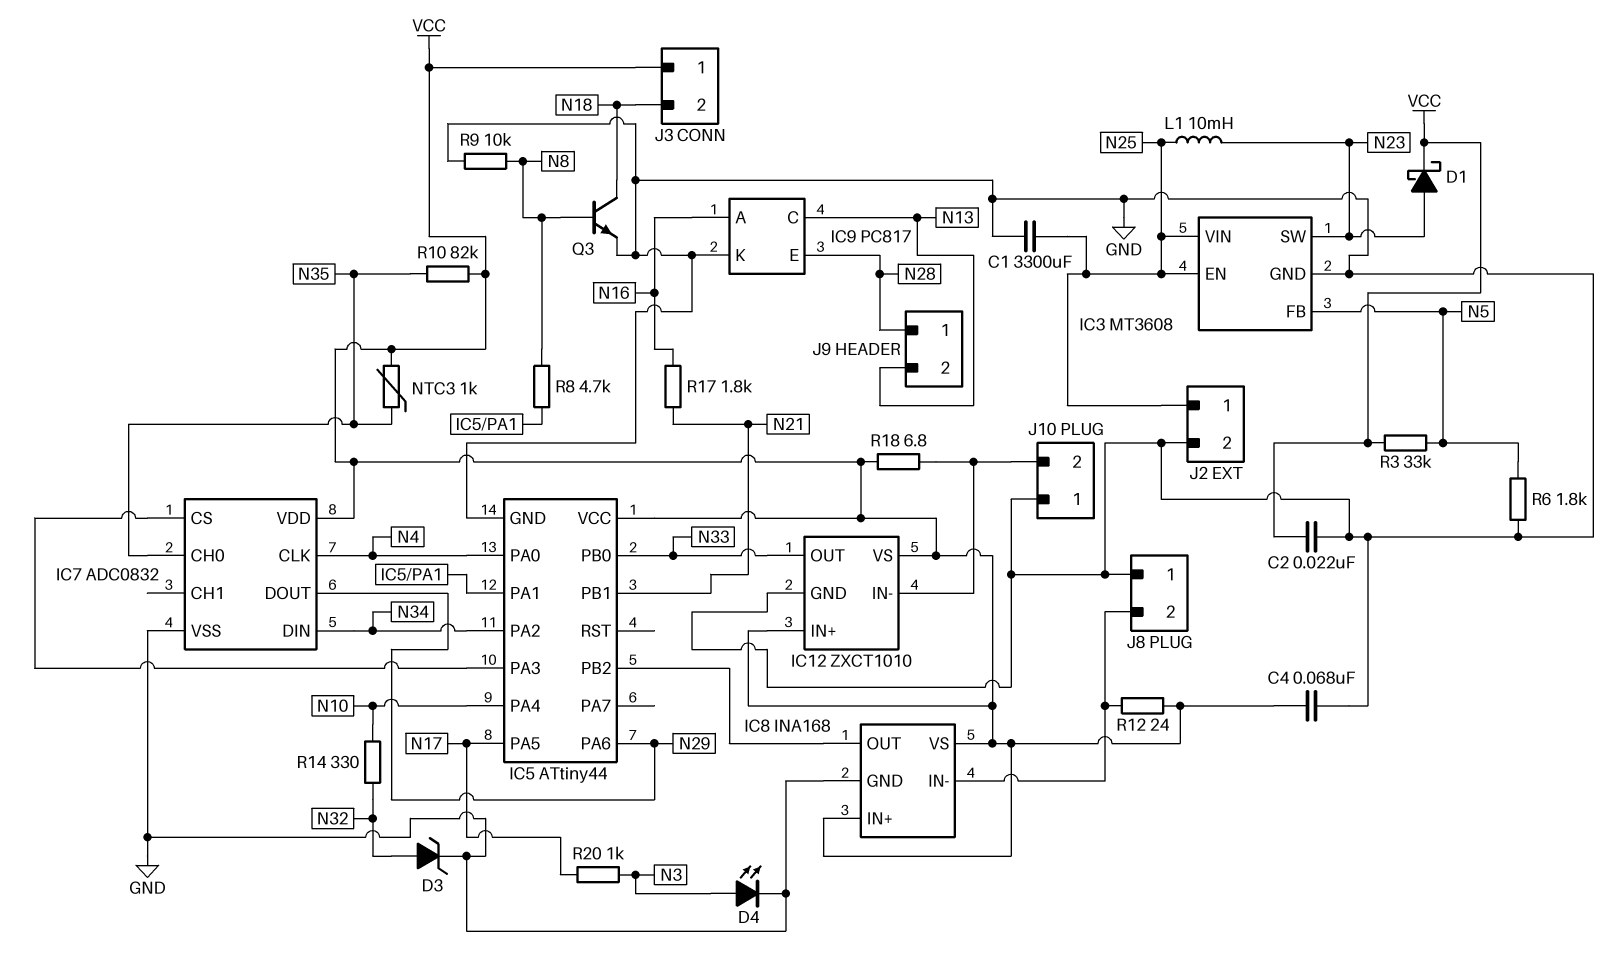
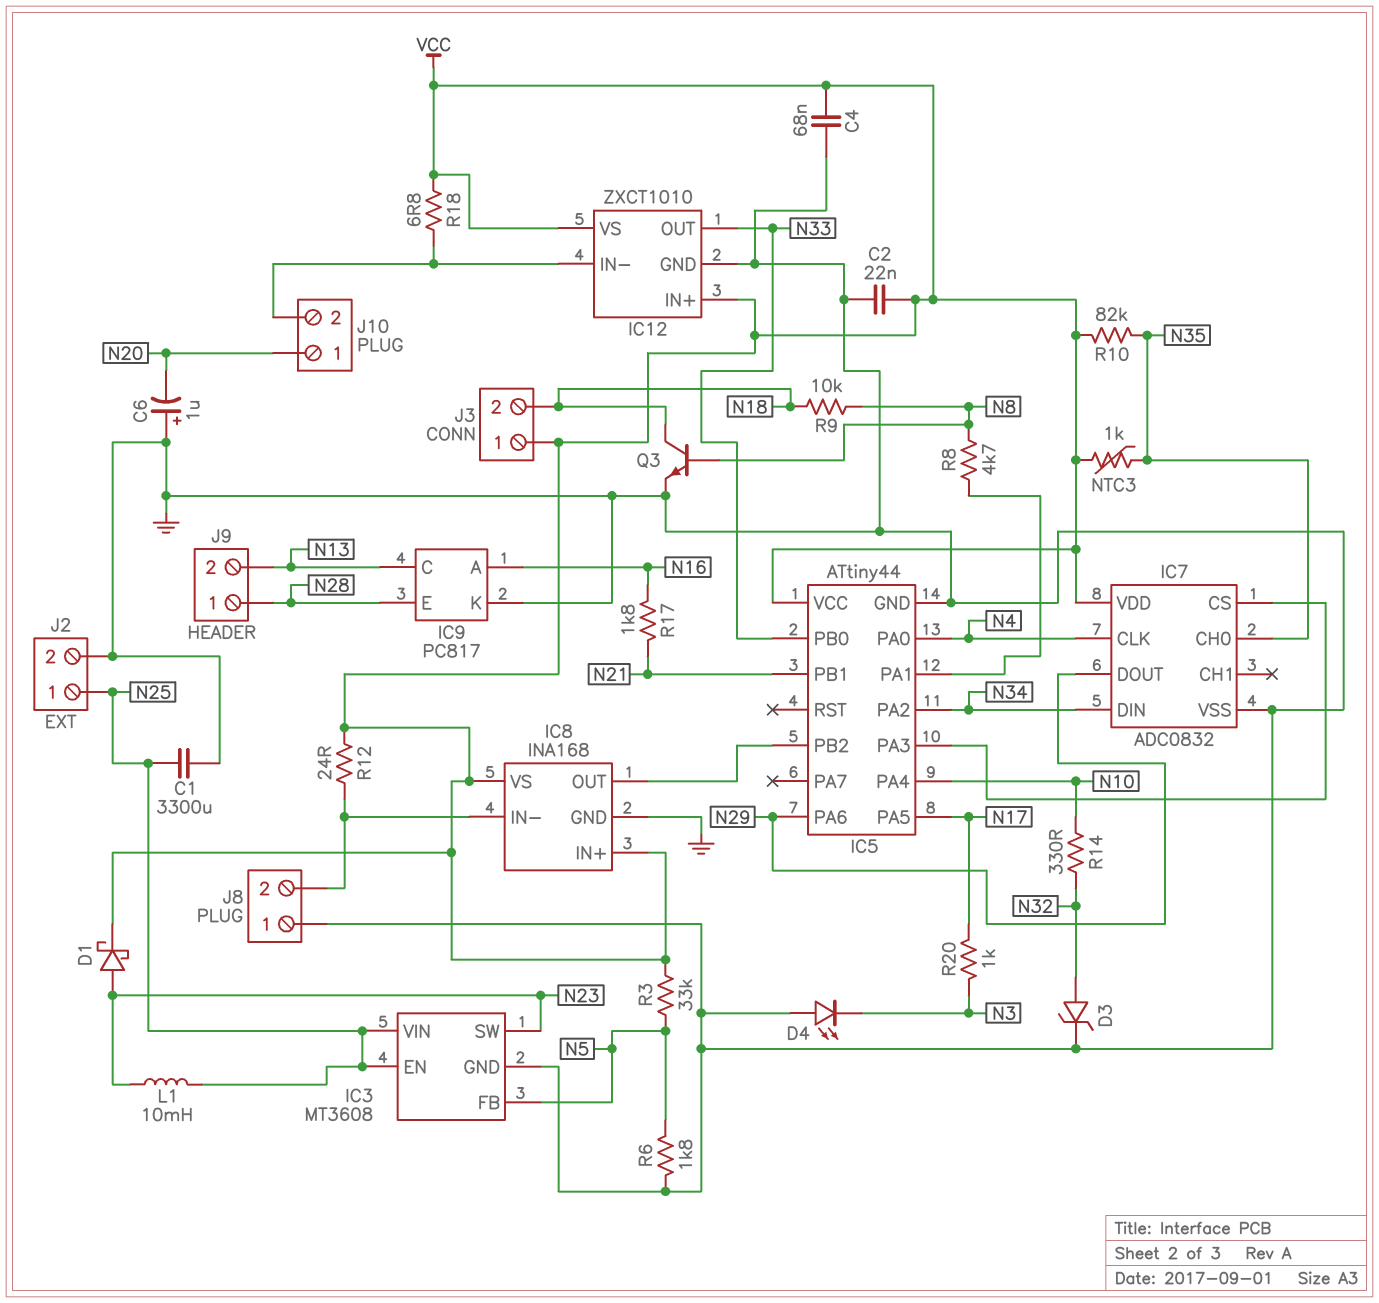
C6: none -> 1uF (plus GND, minus N20)
D4: LED (A N3, K GND) -> LED (A GND, K N3)
J10 pin 1: GND -> N20
R9: 10k (GND, N8) -> 10k (N8, N18)

